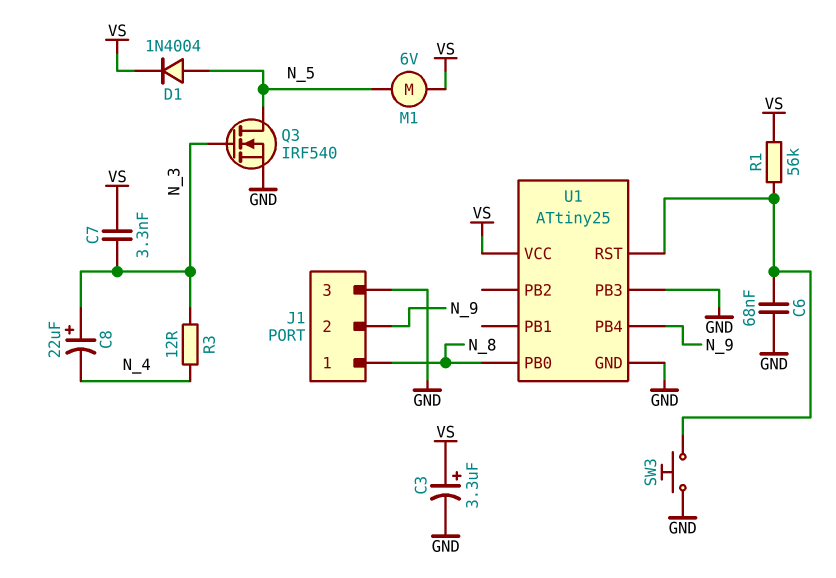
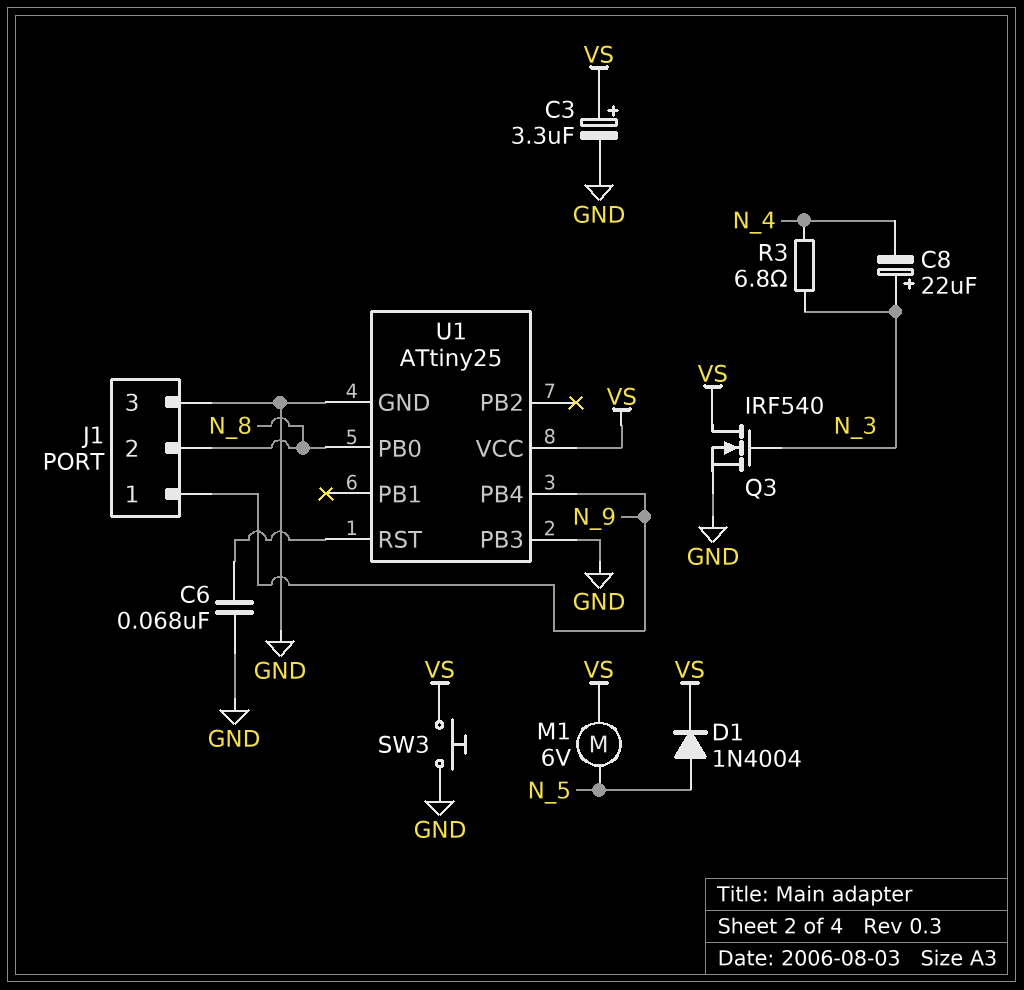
C7: 3.3nF (N_3, VS) -> none
J1 pin 1: N_8 -> N_9
J1 pin 2: N_9 -> N_8
Q3: NMOS IRF540 (G N_3, D N_5, S GND) -> NMOS IRF540 (G N_3, D VS, S GND)
R1: 56k (U1/RST, VS) -> none
R3: 12 (N_3, N_4) -> 6.8 (N_3, N_4)
SW3: button (GND, U1/RST) -> button (GND, VS)

